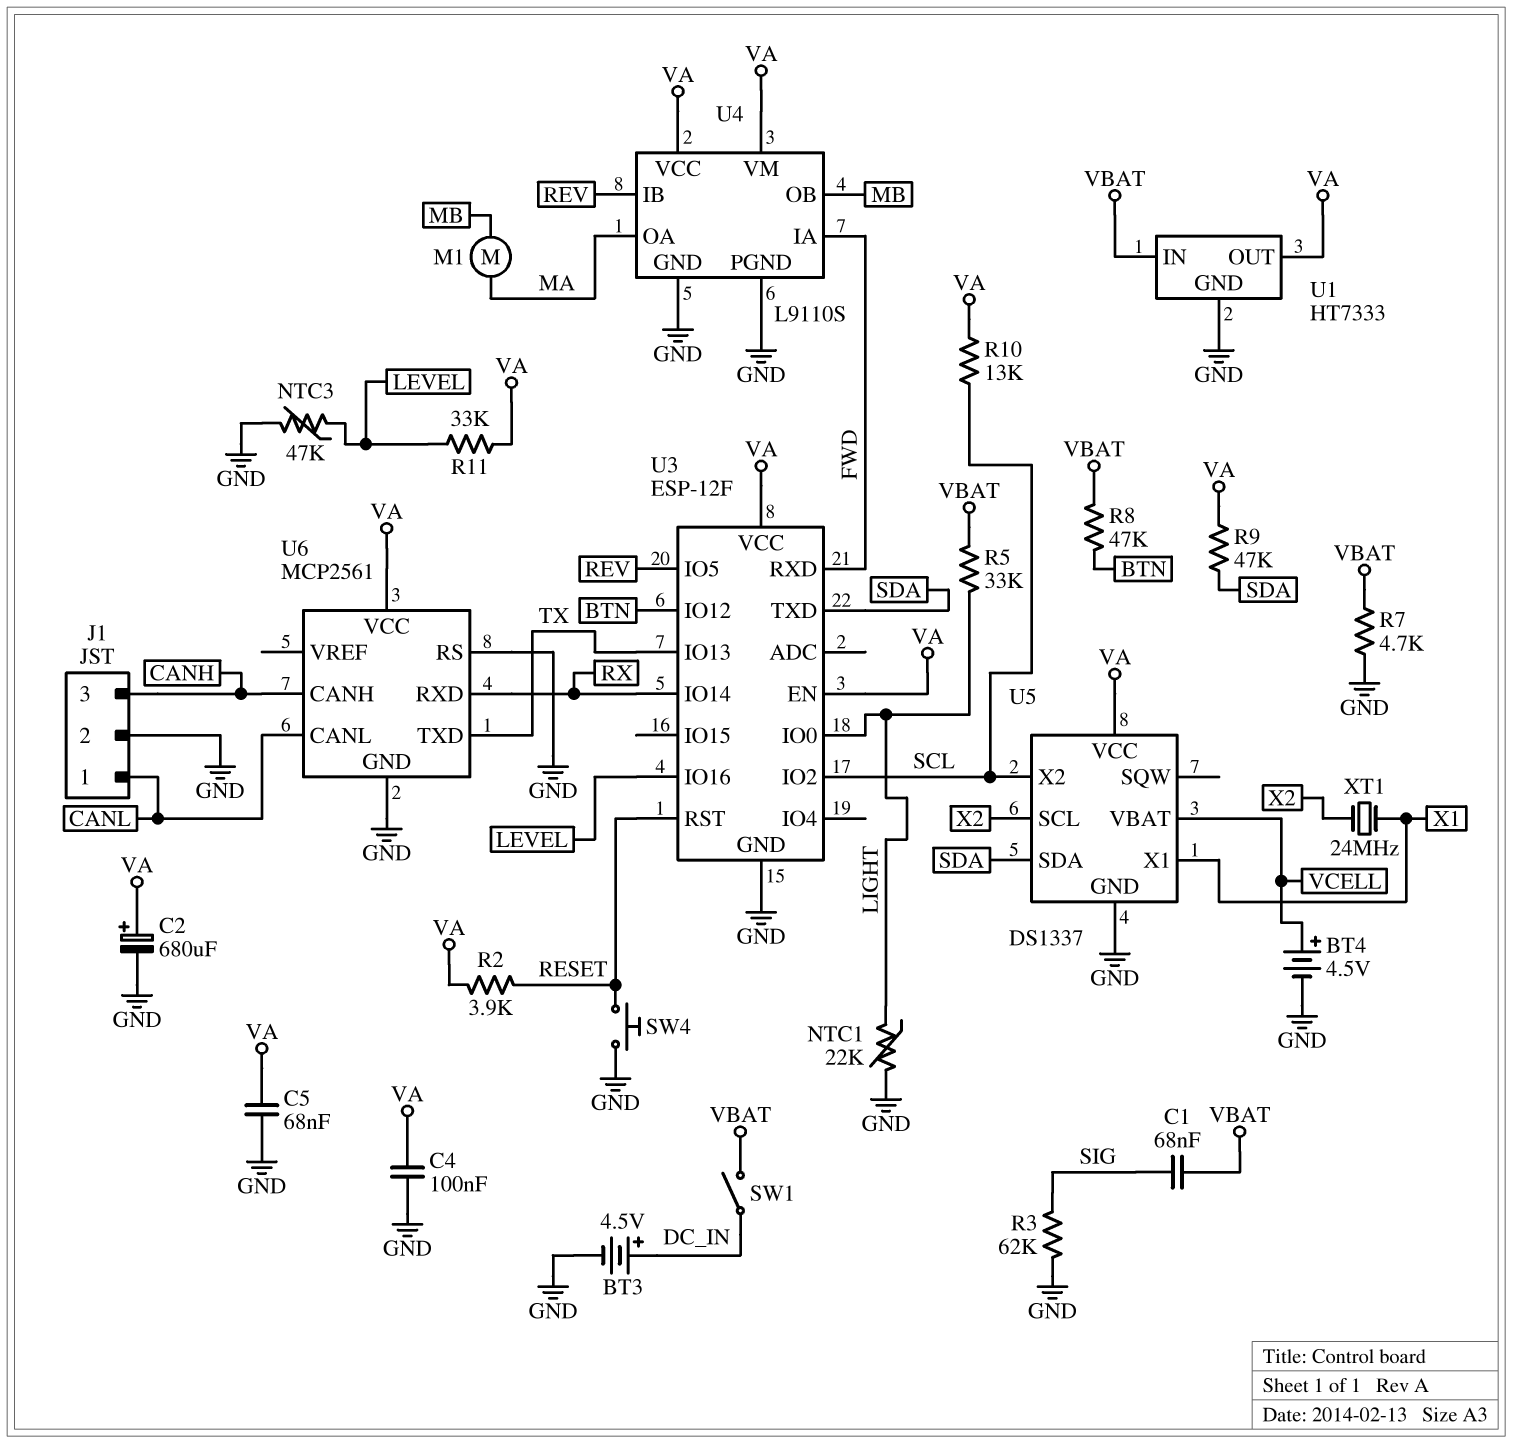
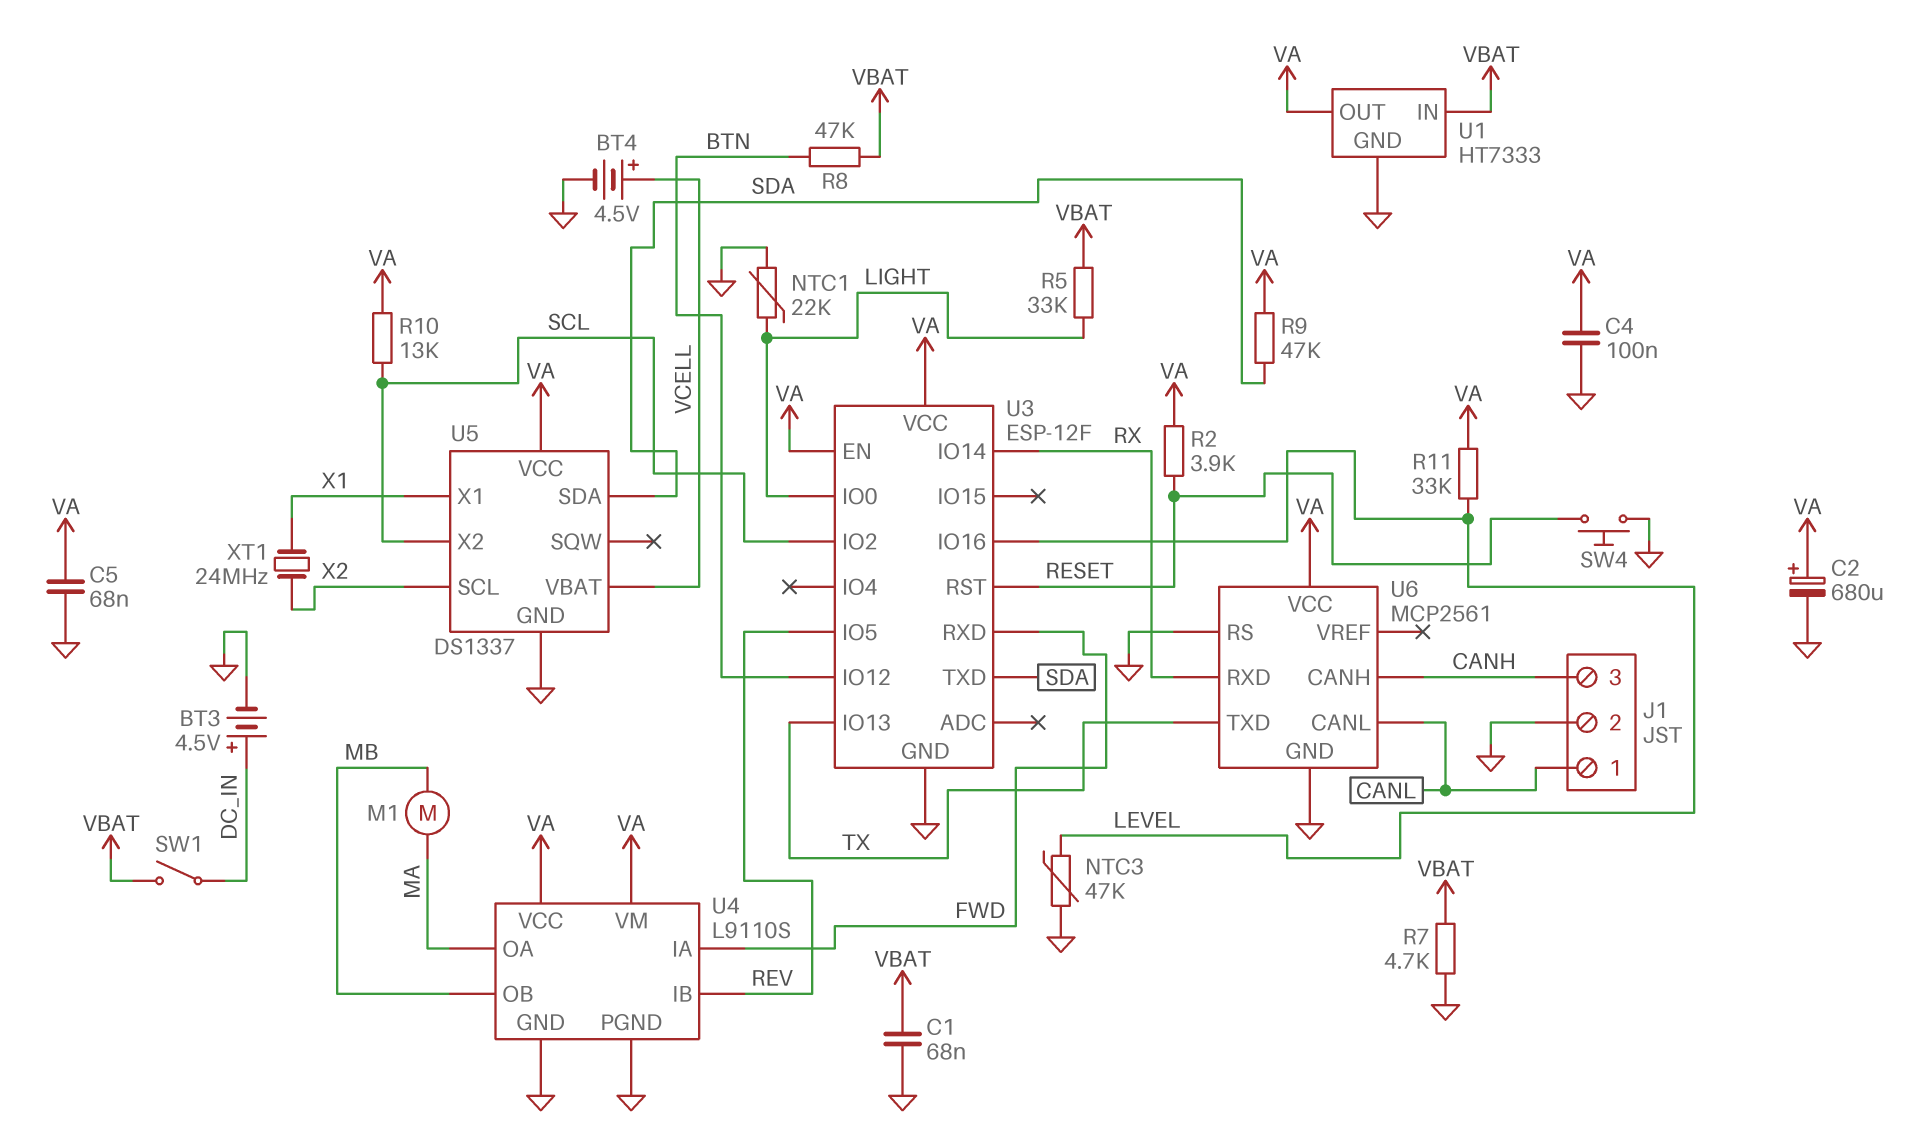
C1: 68nF (SIG, VBAT) -> 68nF (GND, VBAT)
R3: 62k (GND, SIG) -> none

